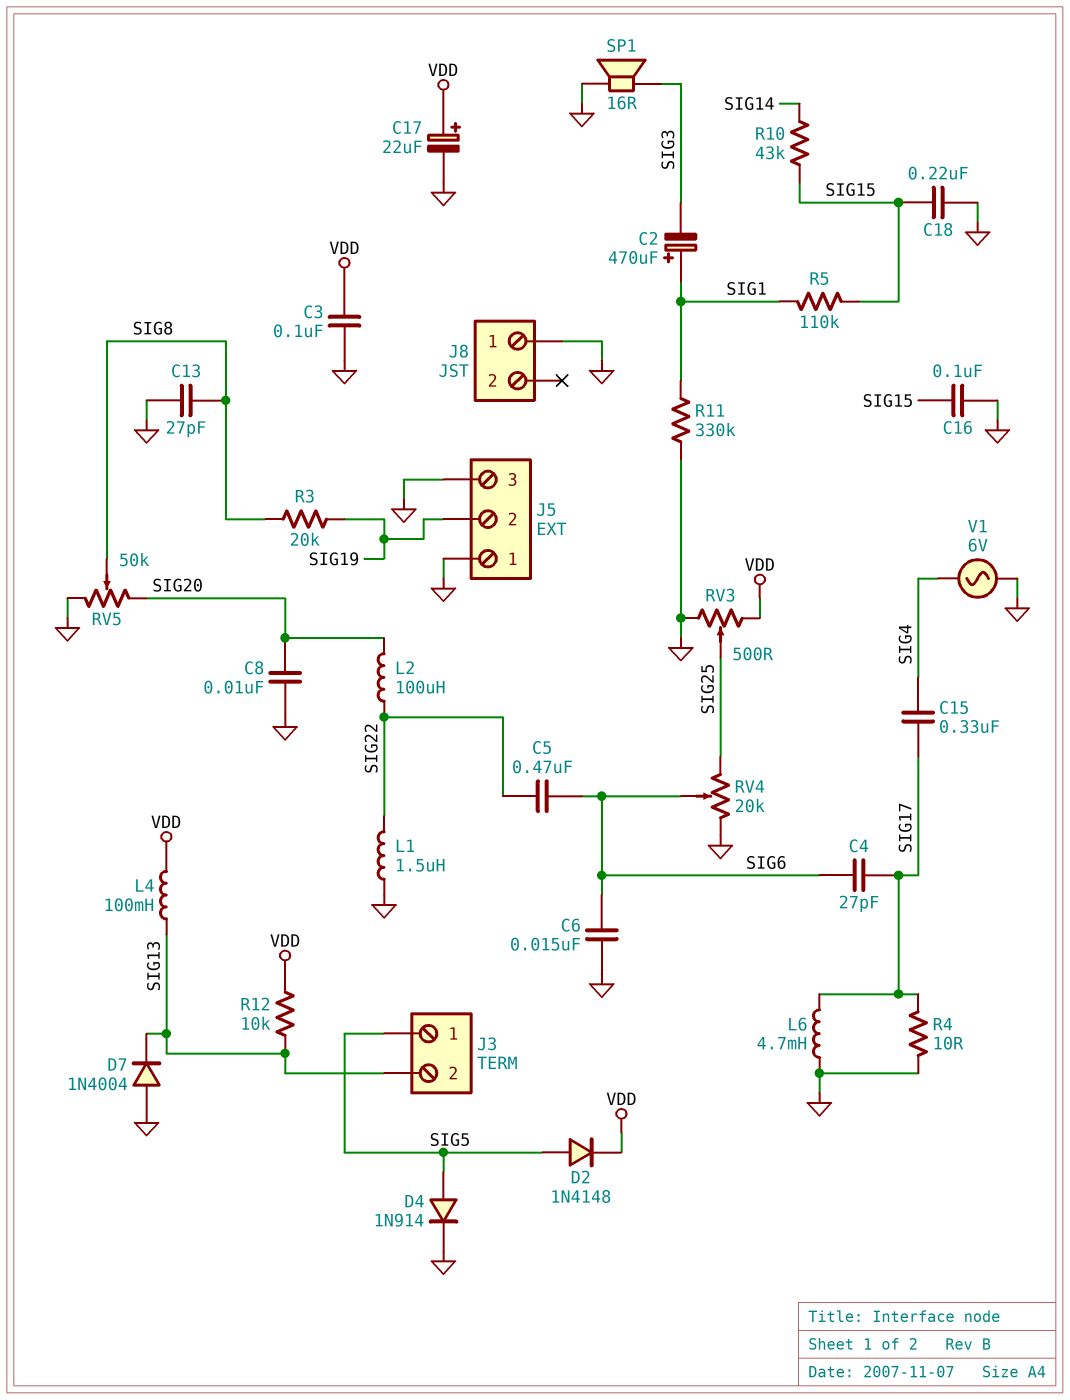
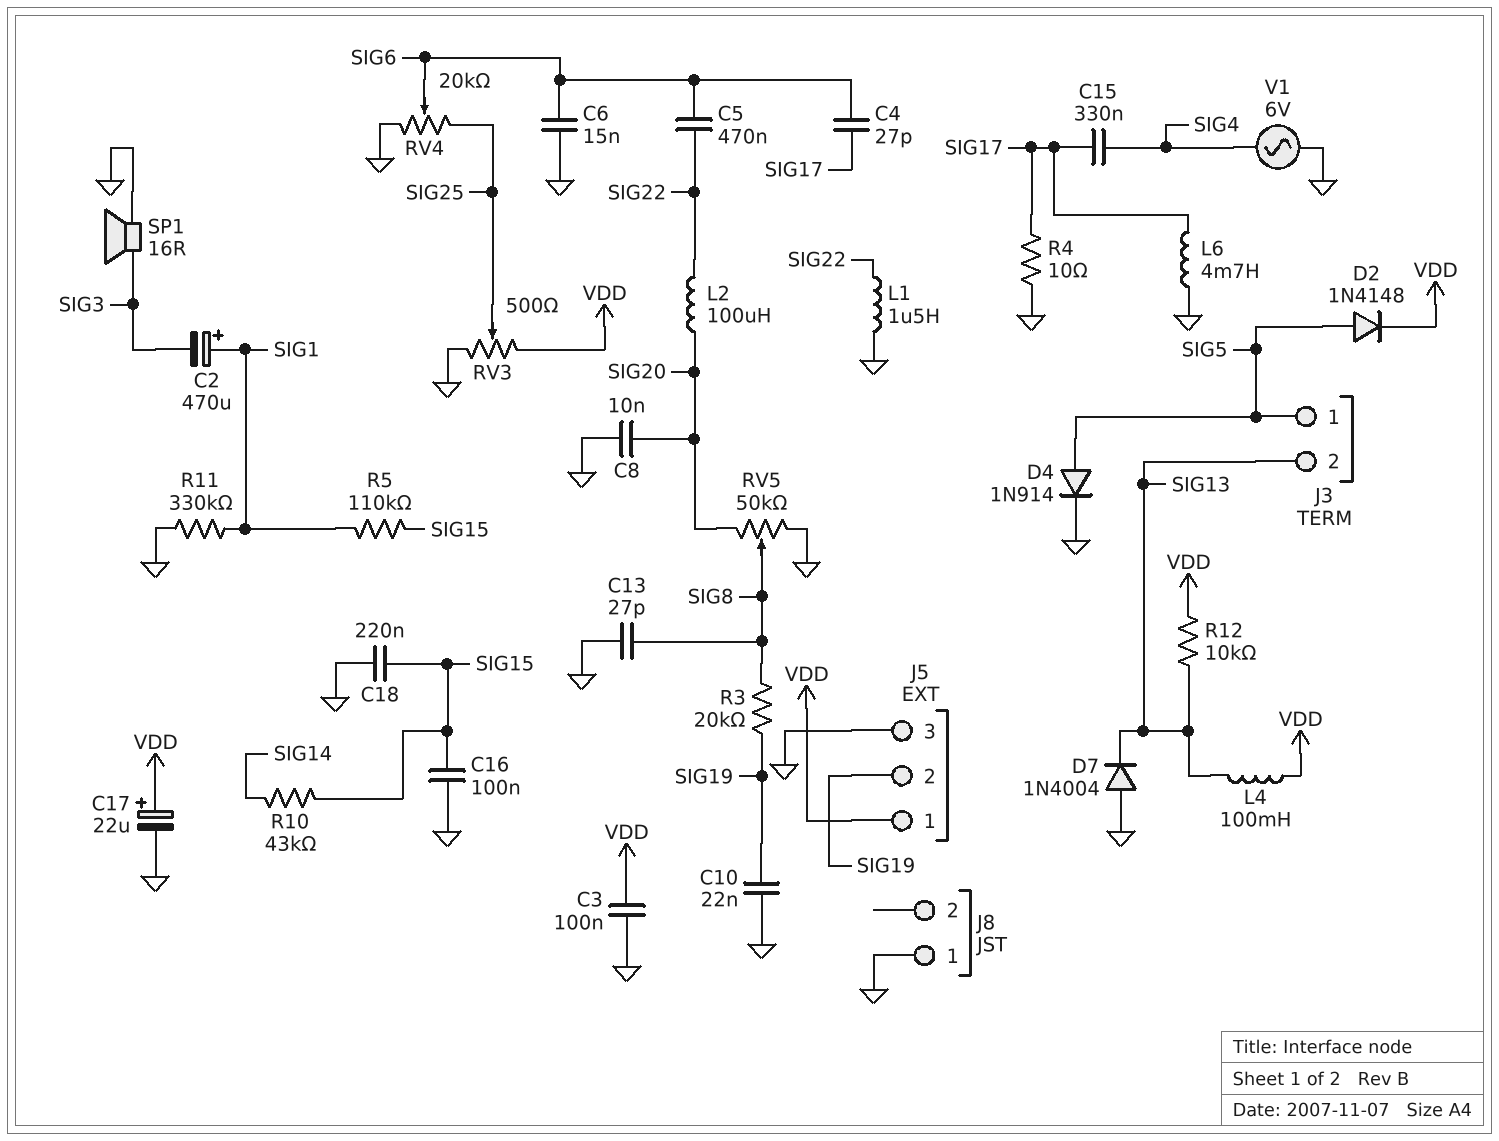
C10: none -> 22nF (GND, SIG19)
J5 pin 1: GND -> VDD

